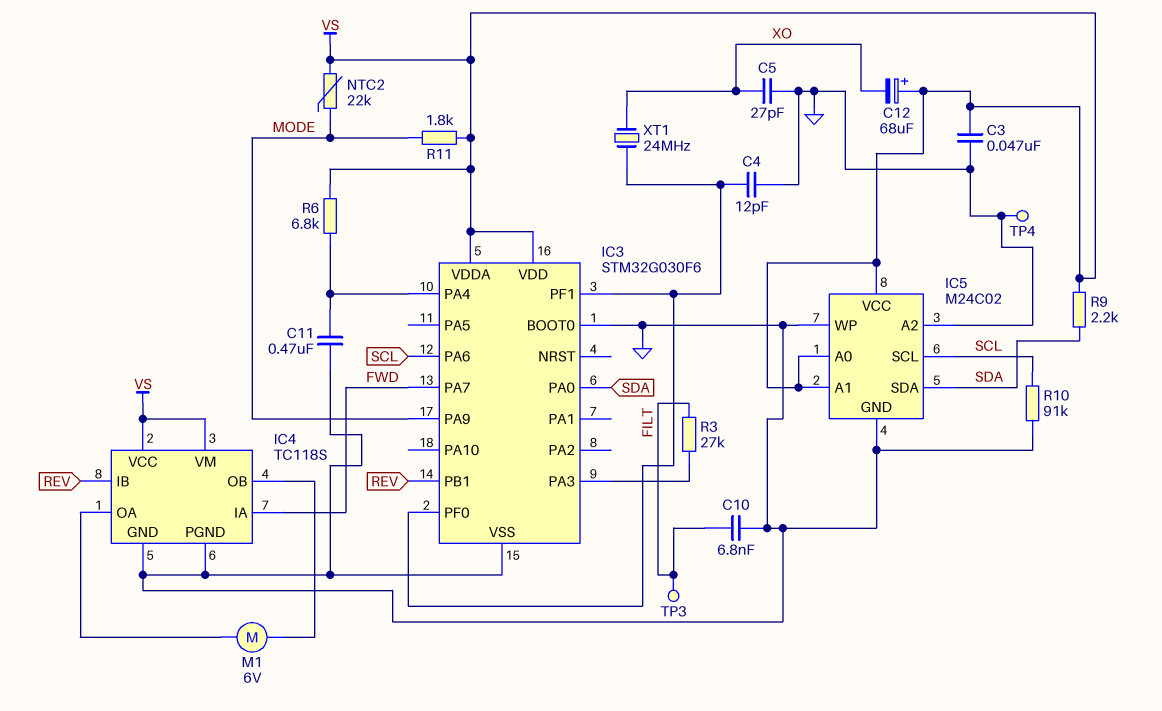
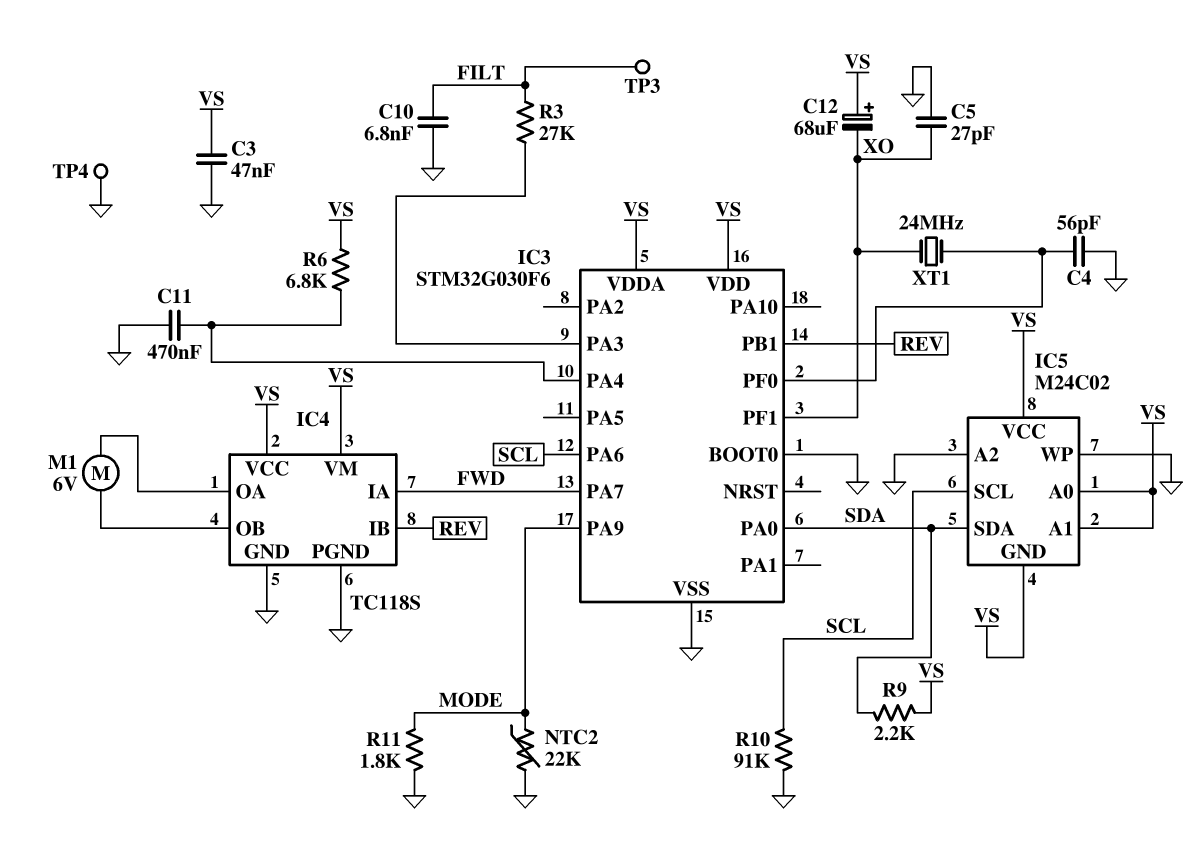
C4: 12pF (GND, IC3/PF0) -> 56pF (GND, IC3/PF0)
IC3 pin PF1: IC3/PF0 -> XO
IC5 pin GND: GND -> VS
NTC2: 22k (MODE, VS) -> 22k (GND, MODE)
R11: 1.8k (MODE, VS) -> 1.8k (GND, MODE)

